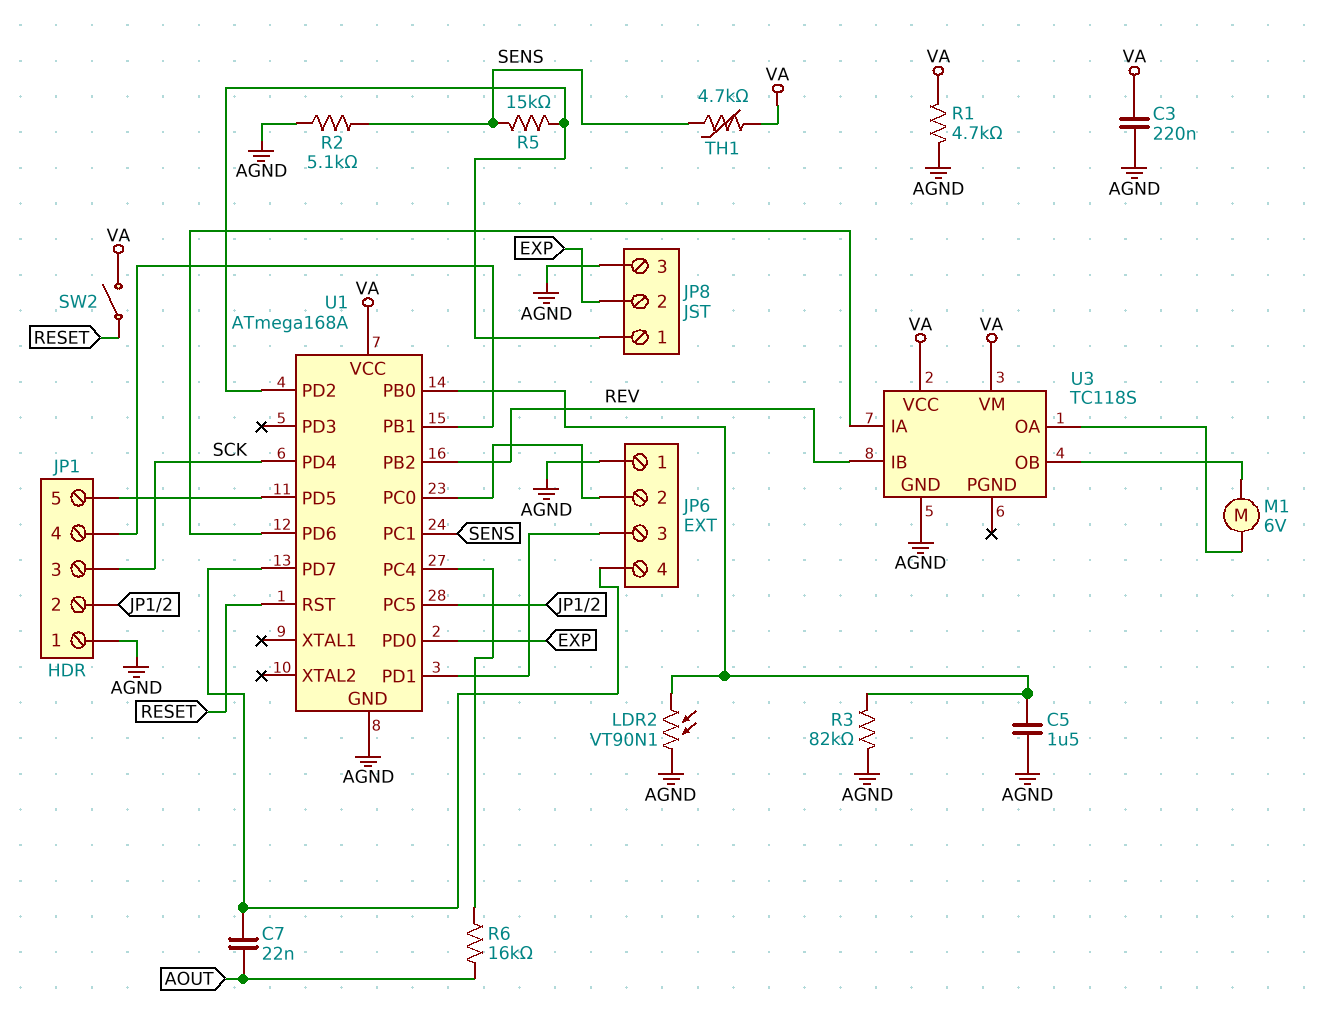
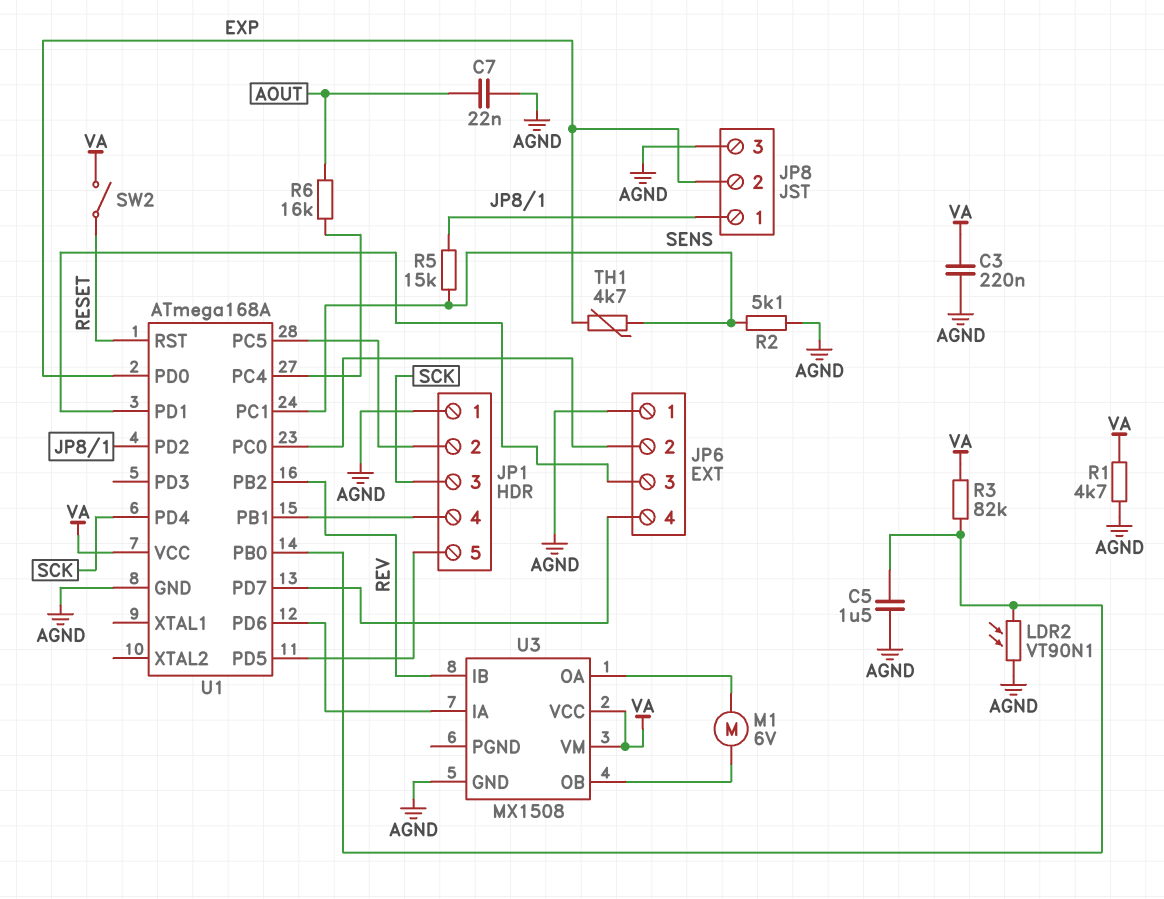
C7: 22nF (AOUT, JP6/4) -> 22nF (AGND, AOUT)
R3: 82k (AGND, U1/PB0) -> 82k (U1/PB0, VA)
TH1: 4.7k (SENS, VA) -> 4.7k (EXP, SENS)
U3: TC118S -> MX1508

